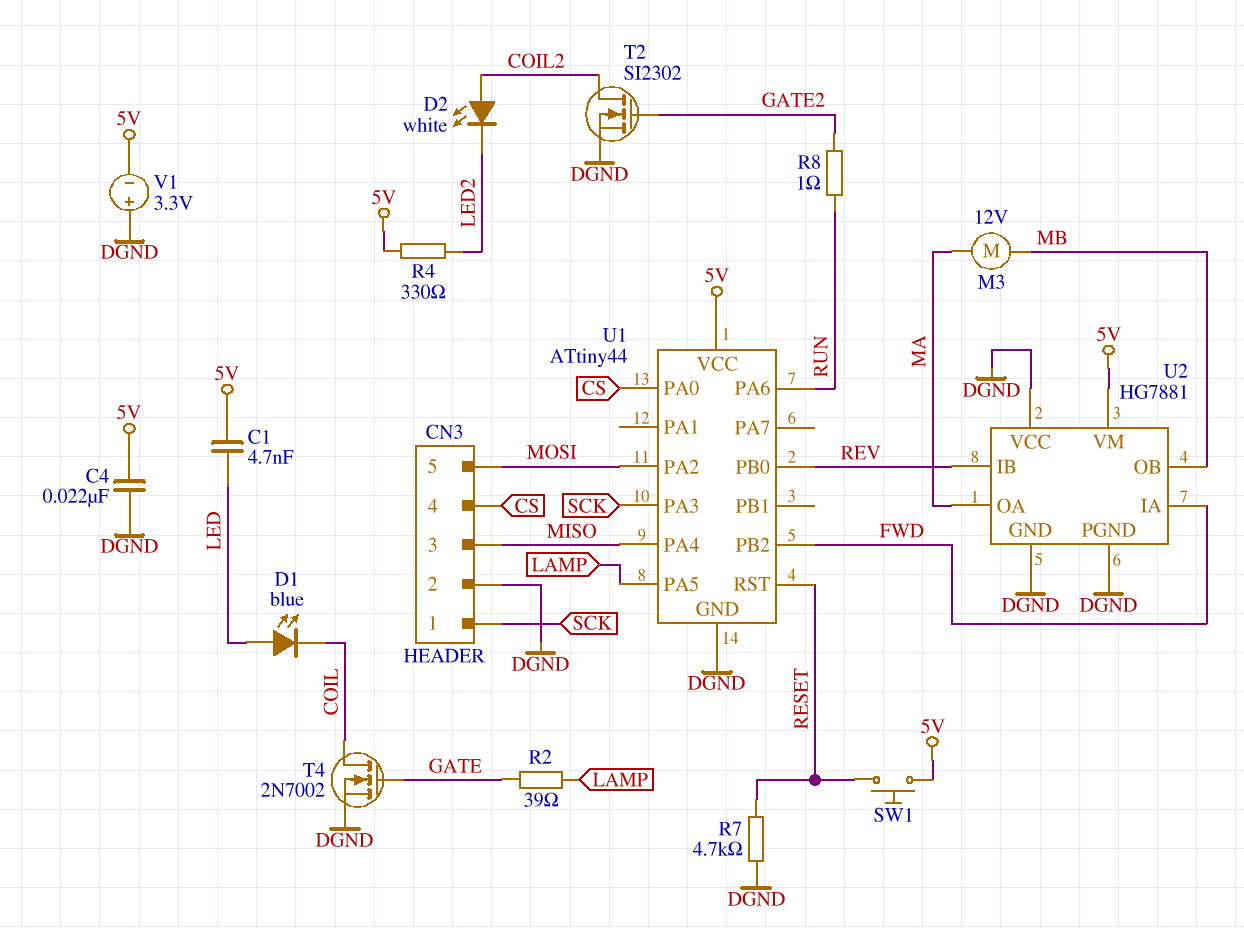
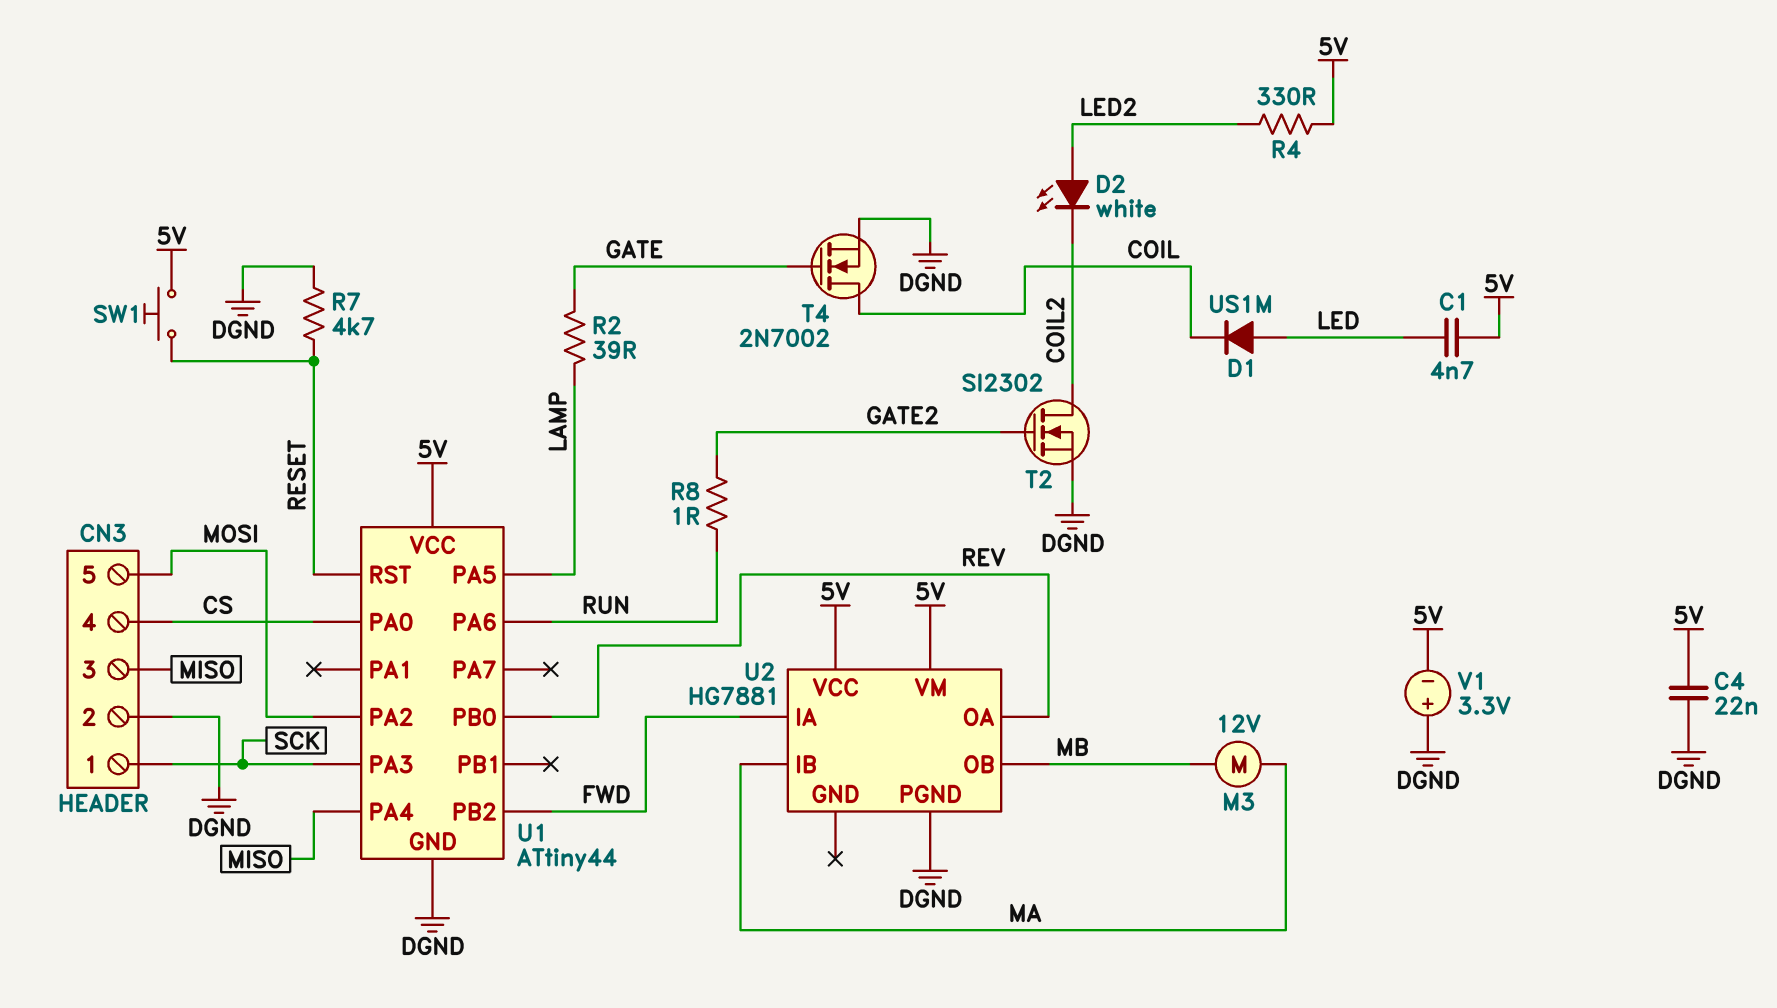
D1: LED blue (A LED, K COIL) -> diode US1M (A LED, K COIL)
D2: LED white (A COIL2, K LED2) -> LED white (A LED2, K COIL2)
U2 pin GND: DGND -> none
U2 pin IB: REV -> MA
U2 pin OA: MA -> REV
U2 pin VCC: DGND -> 5V

